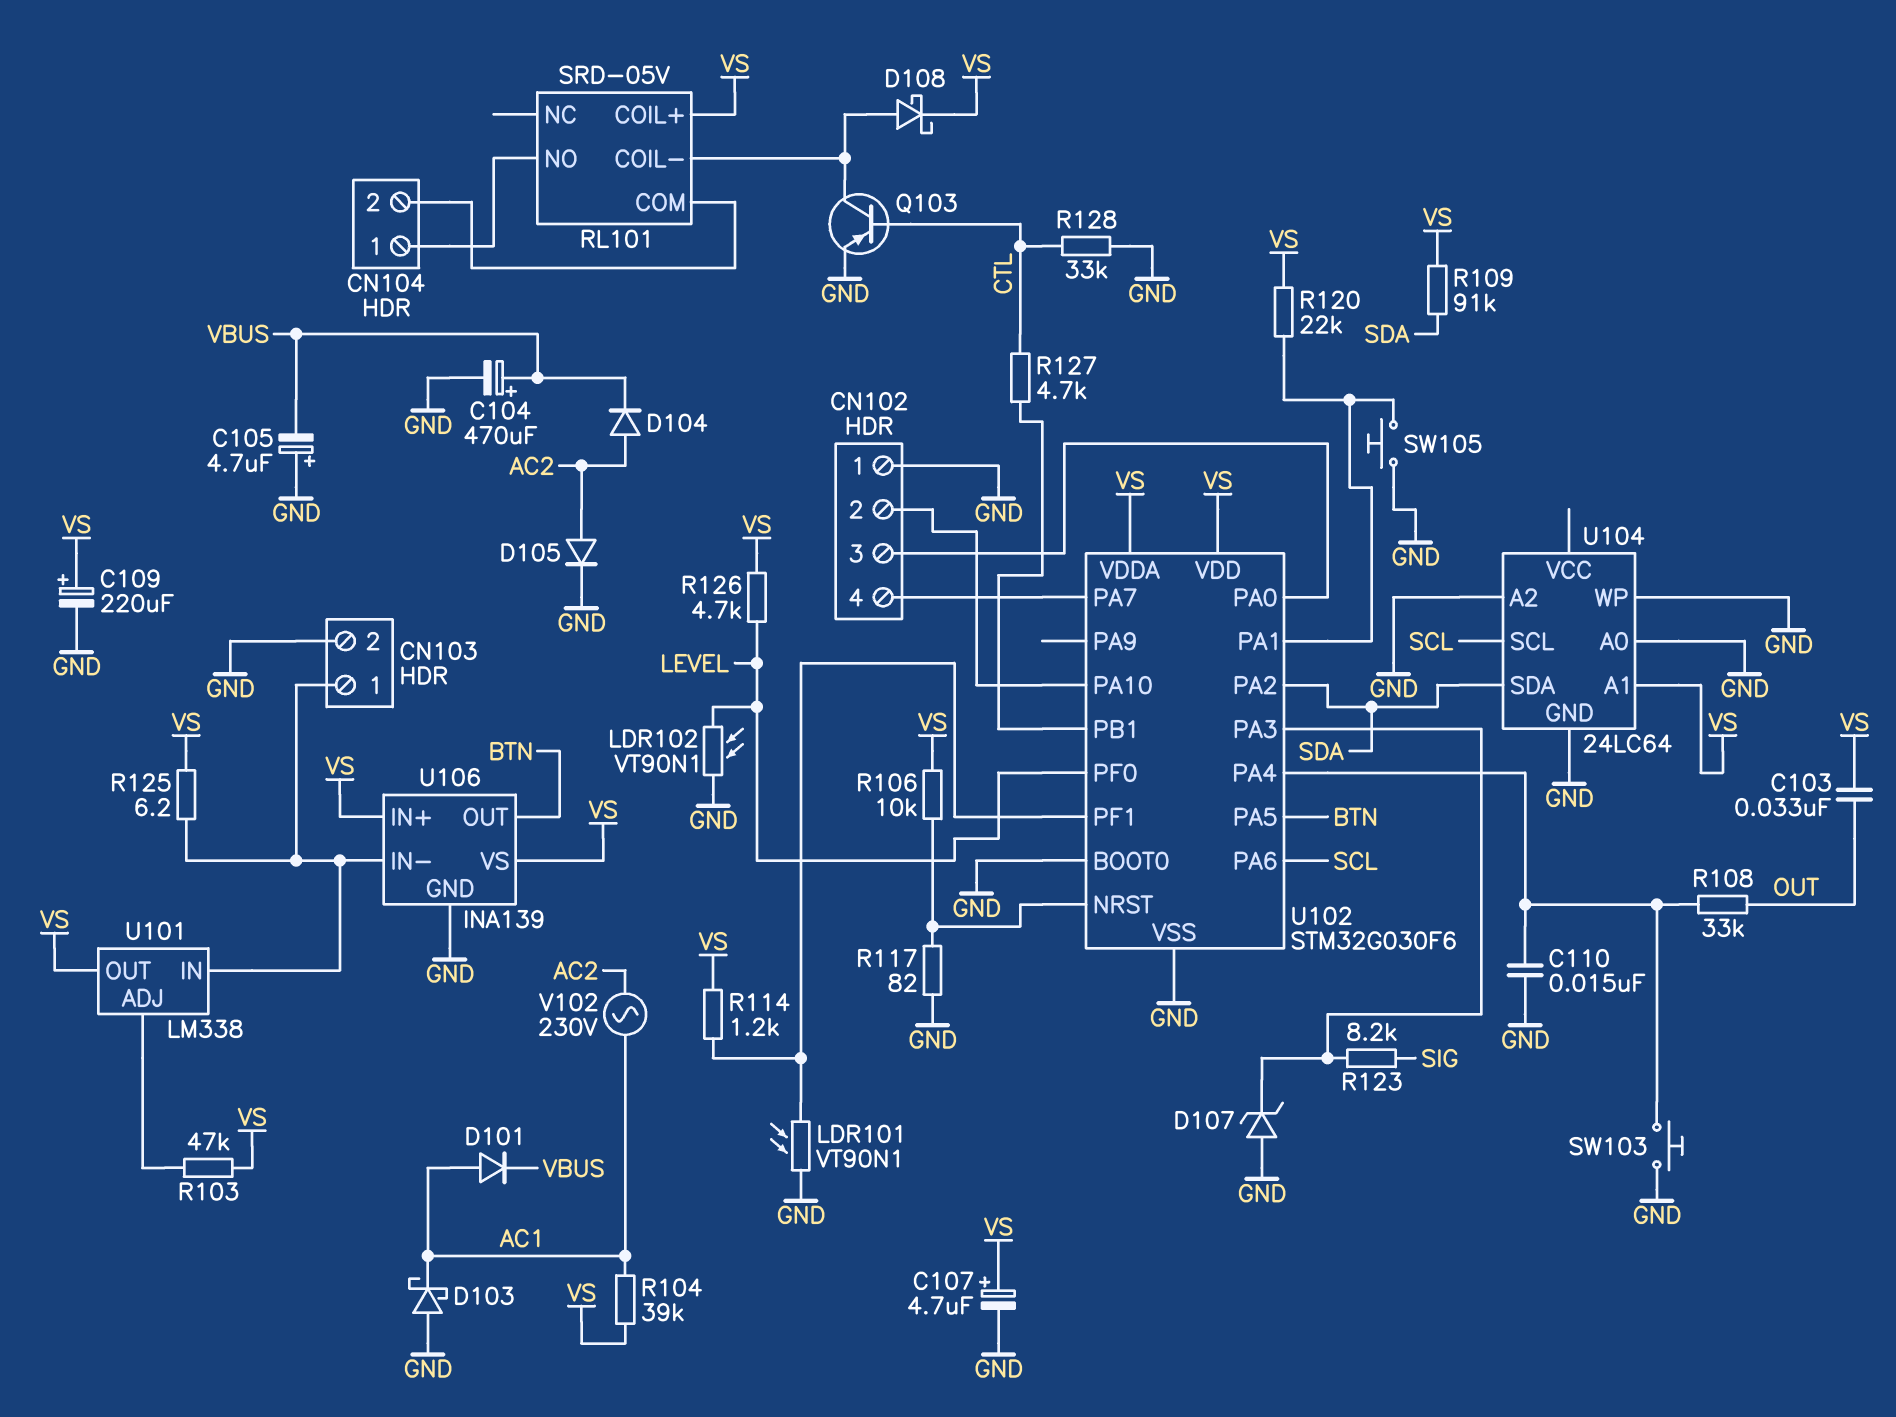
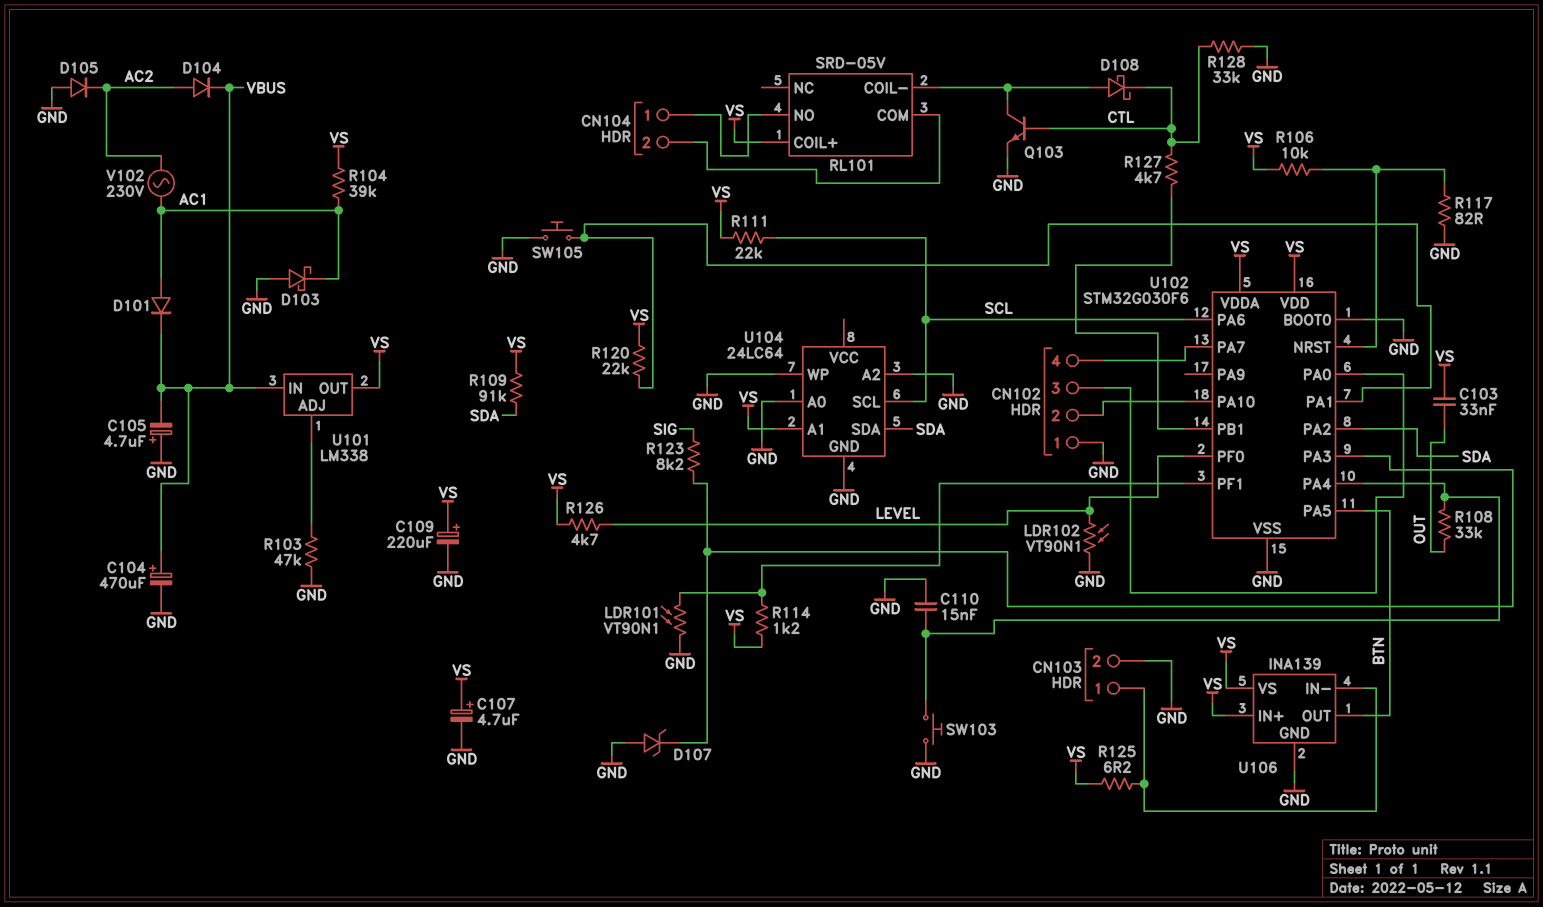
D105: diode (A AC2, K GND) -> diode (A GND, K AC2)
D108: schottky (A RL101/COIL-, K VS) -> schottky (A RL101/COIL-, K CTL)
Q103: PNP (B CTL, C RL101/COIL-, E GND) -> NPN (B CTL, C RL101/COIL-, E GND)
R103: 47k (U101/ADJ, VS) -> 47k (GND, U101/ADJ)
R111: none -> 22k (SCL, VS)
U101 pin IN: CN103/1 -> VBUS

